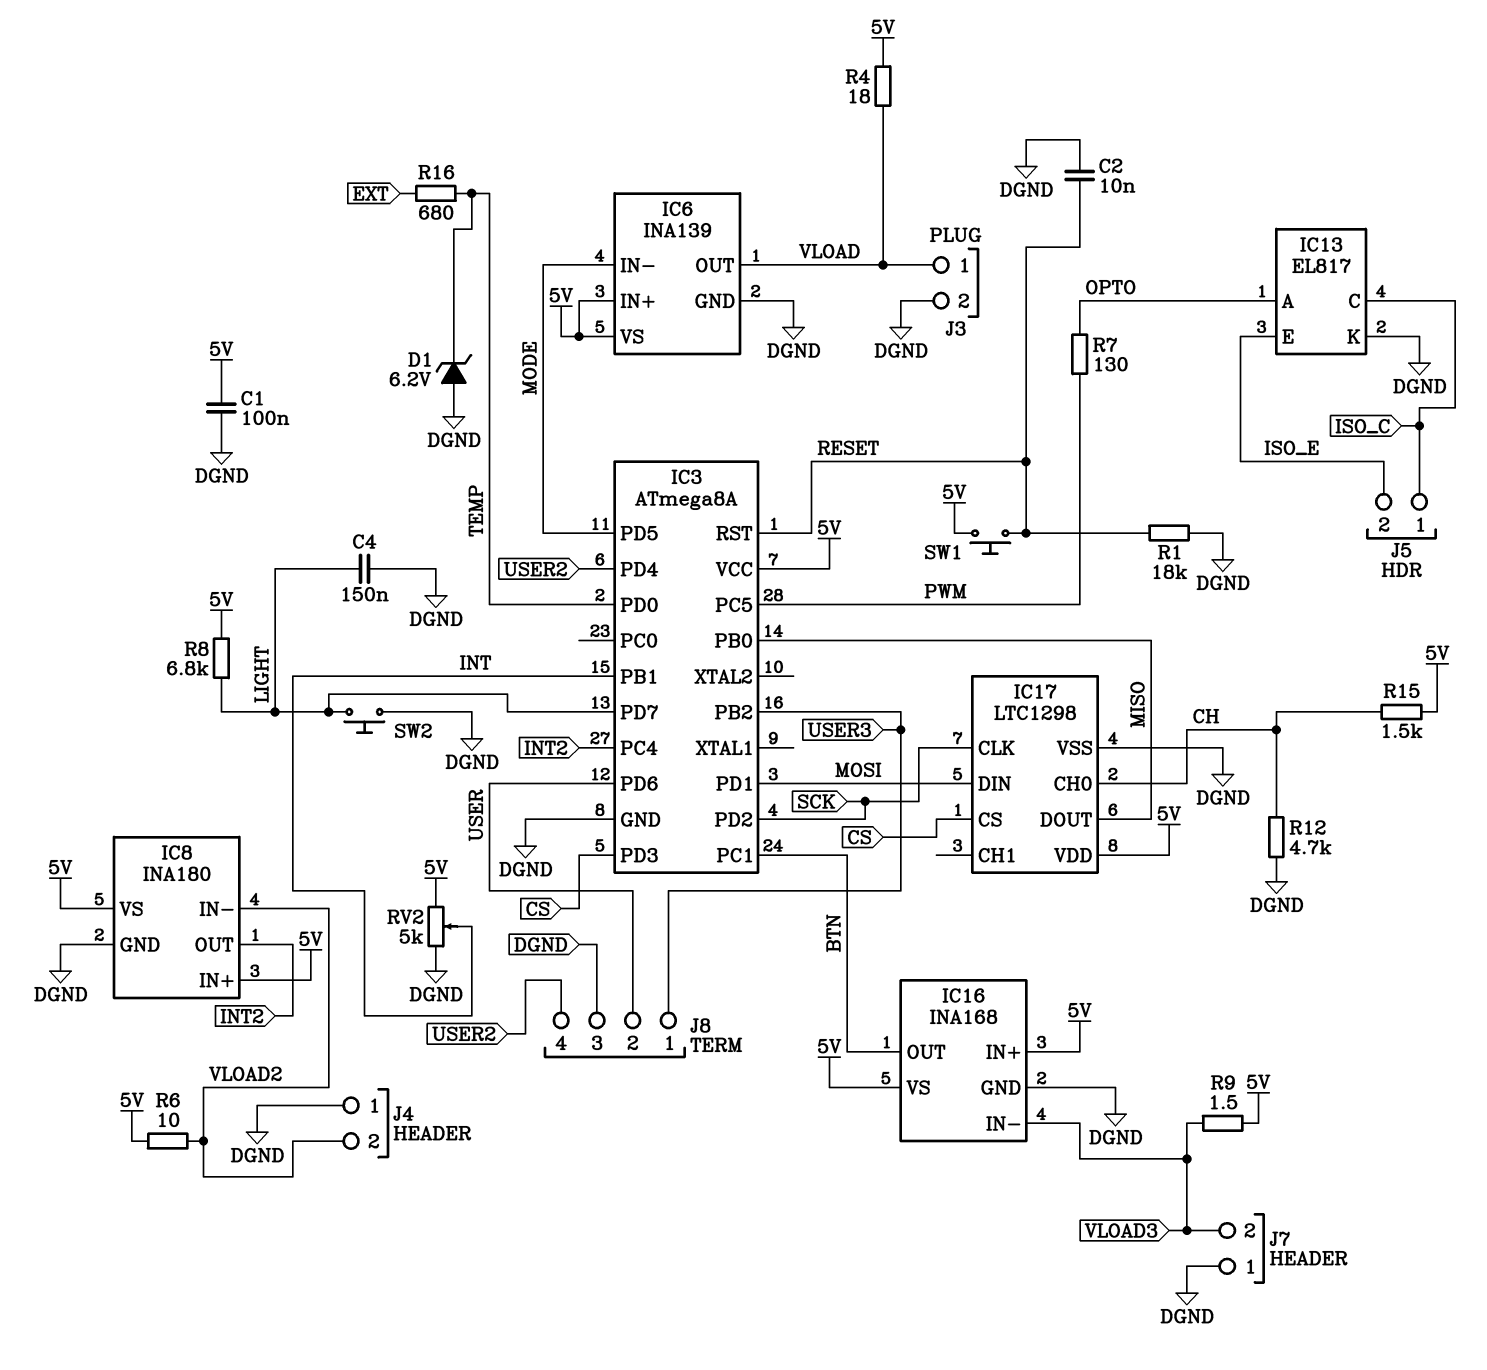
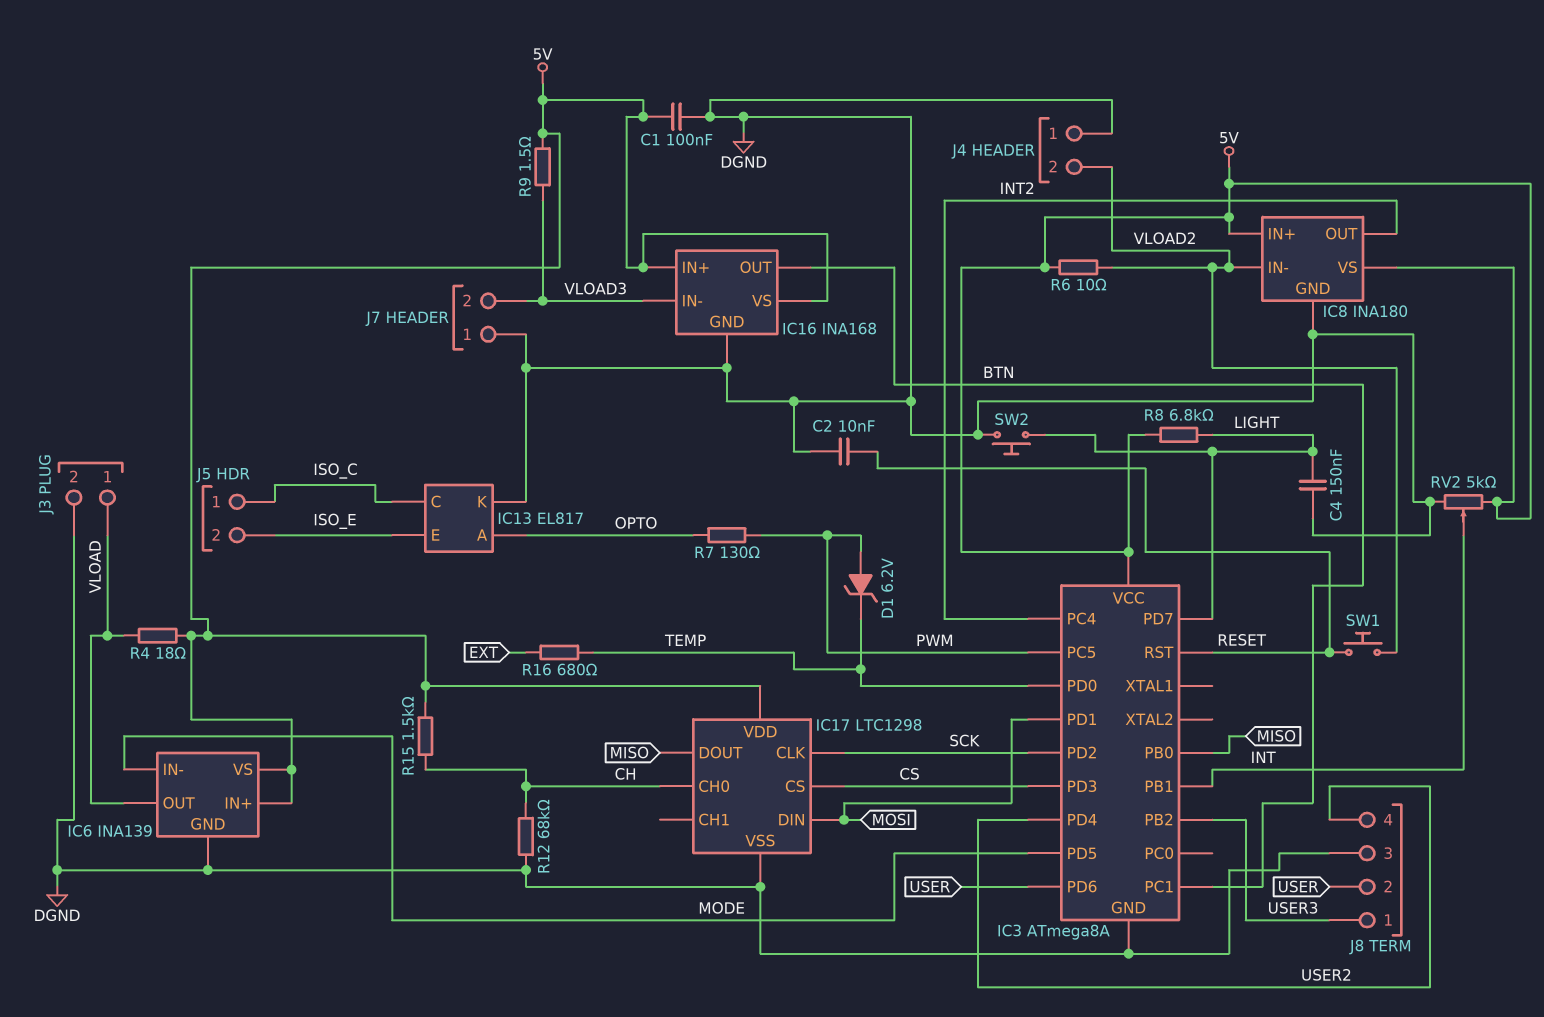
D1: zener 6.2V (A DGND, K TEMP) -> zener 6.2V (A PWM, K TEMP)
R1: 18k (DGND, RESET) -> none
R12: 4.7k (CH, DGND) -> 68k (CH, DGND)
SW1: button (5V, RESET) -> button (RESET, VLOAD2)

